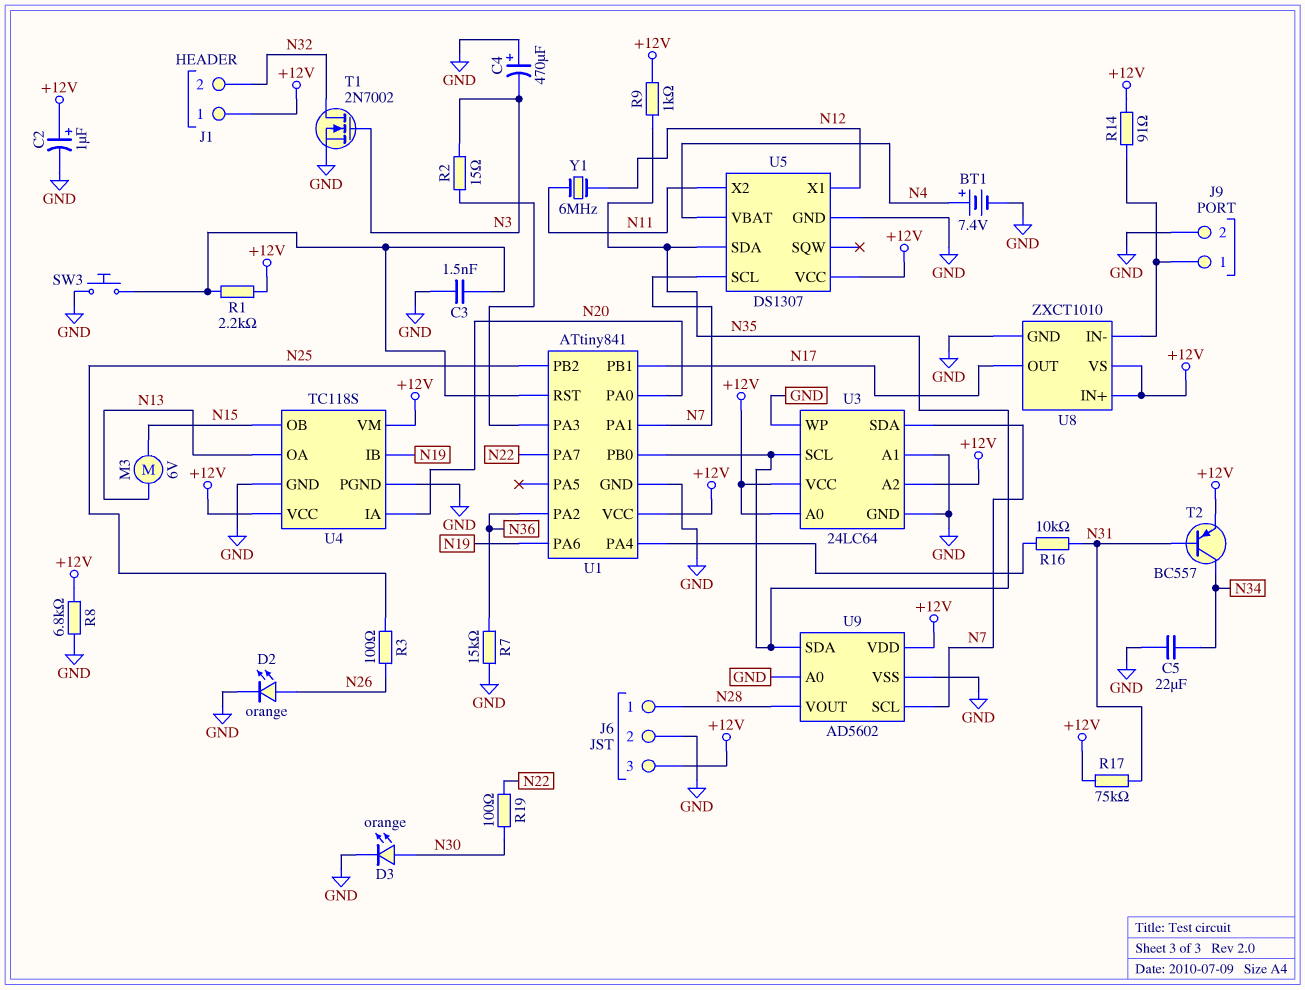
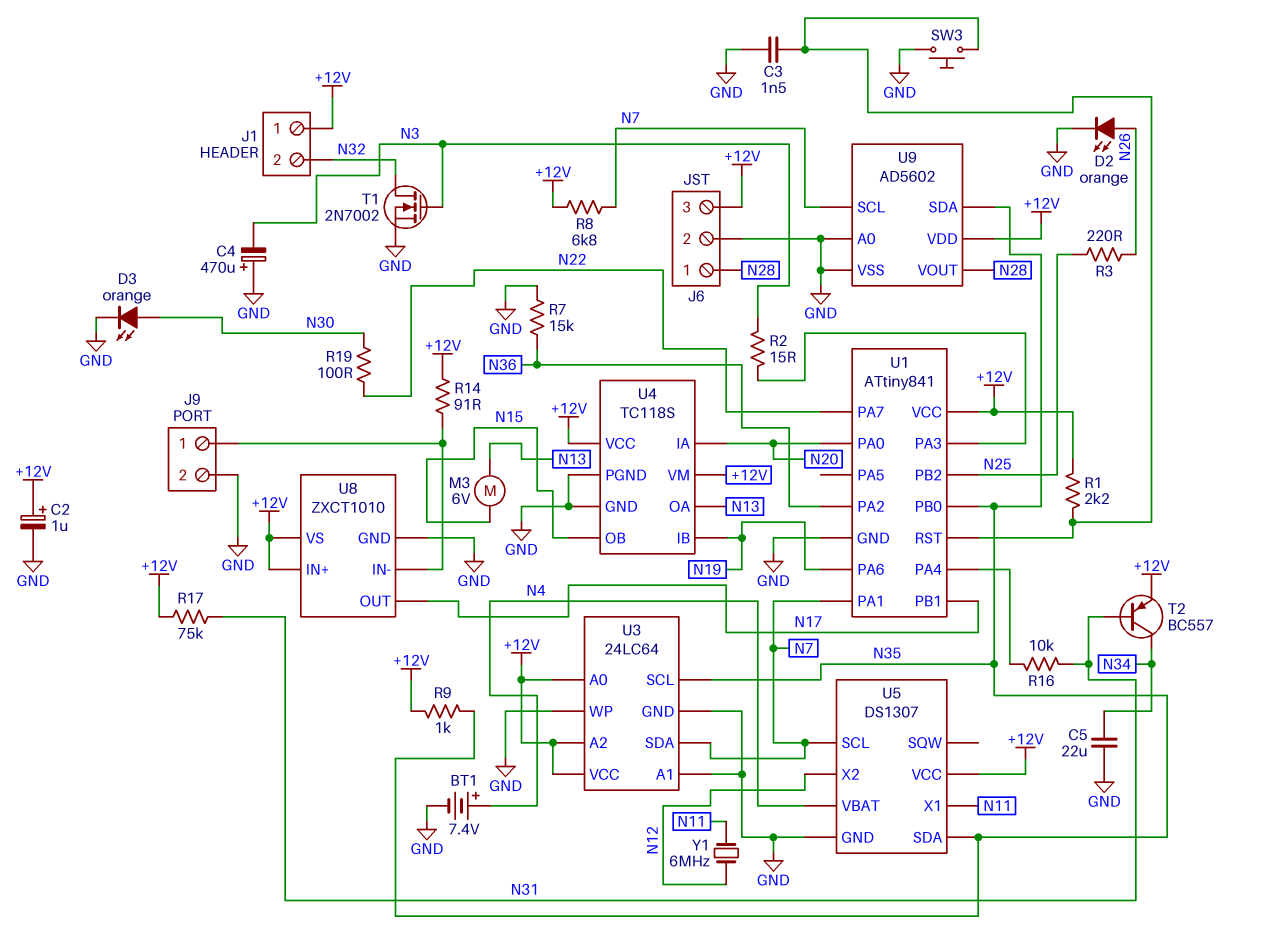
R3: 100 (N25, N26) -> 220 (N25, N26)
R8: 6.8k (+12V, GND) -> 6.8k (+12V, N7)
U5 pin X1: N12 -> N11
U5 pin X2: N11 -> N12

